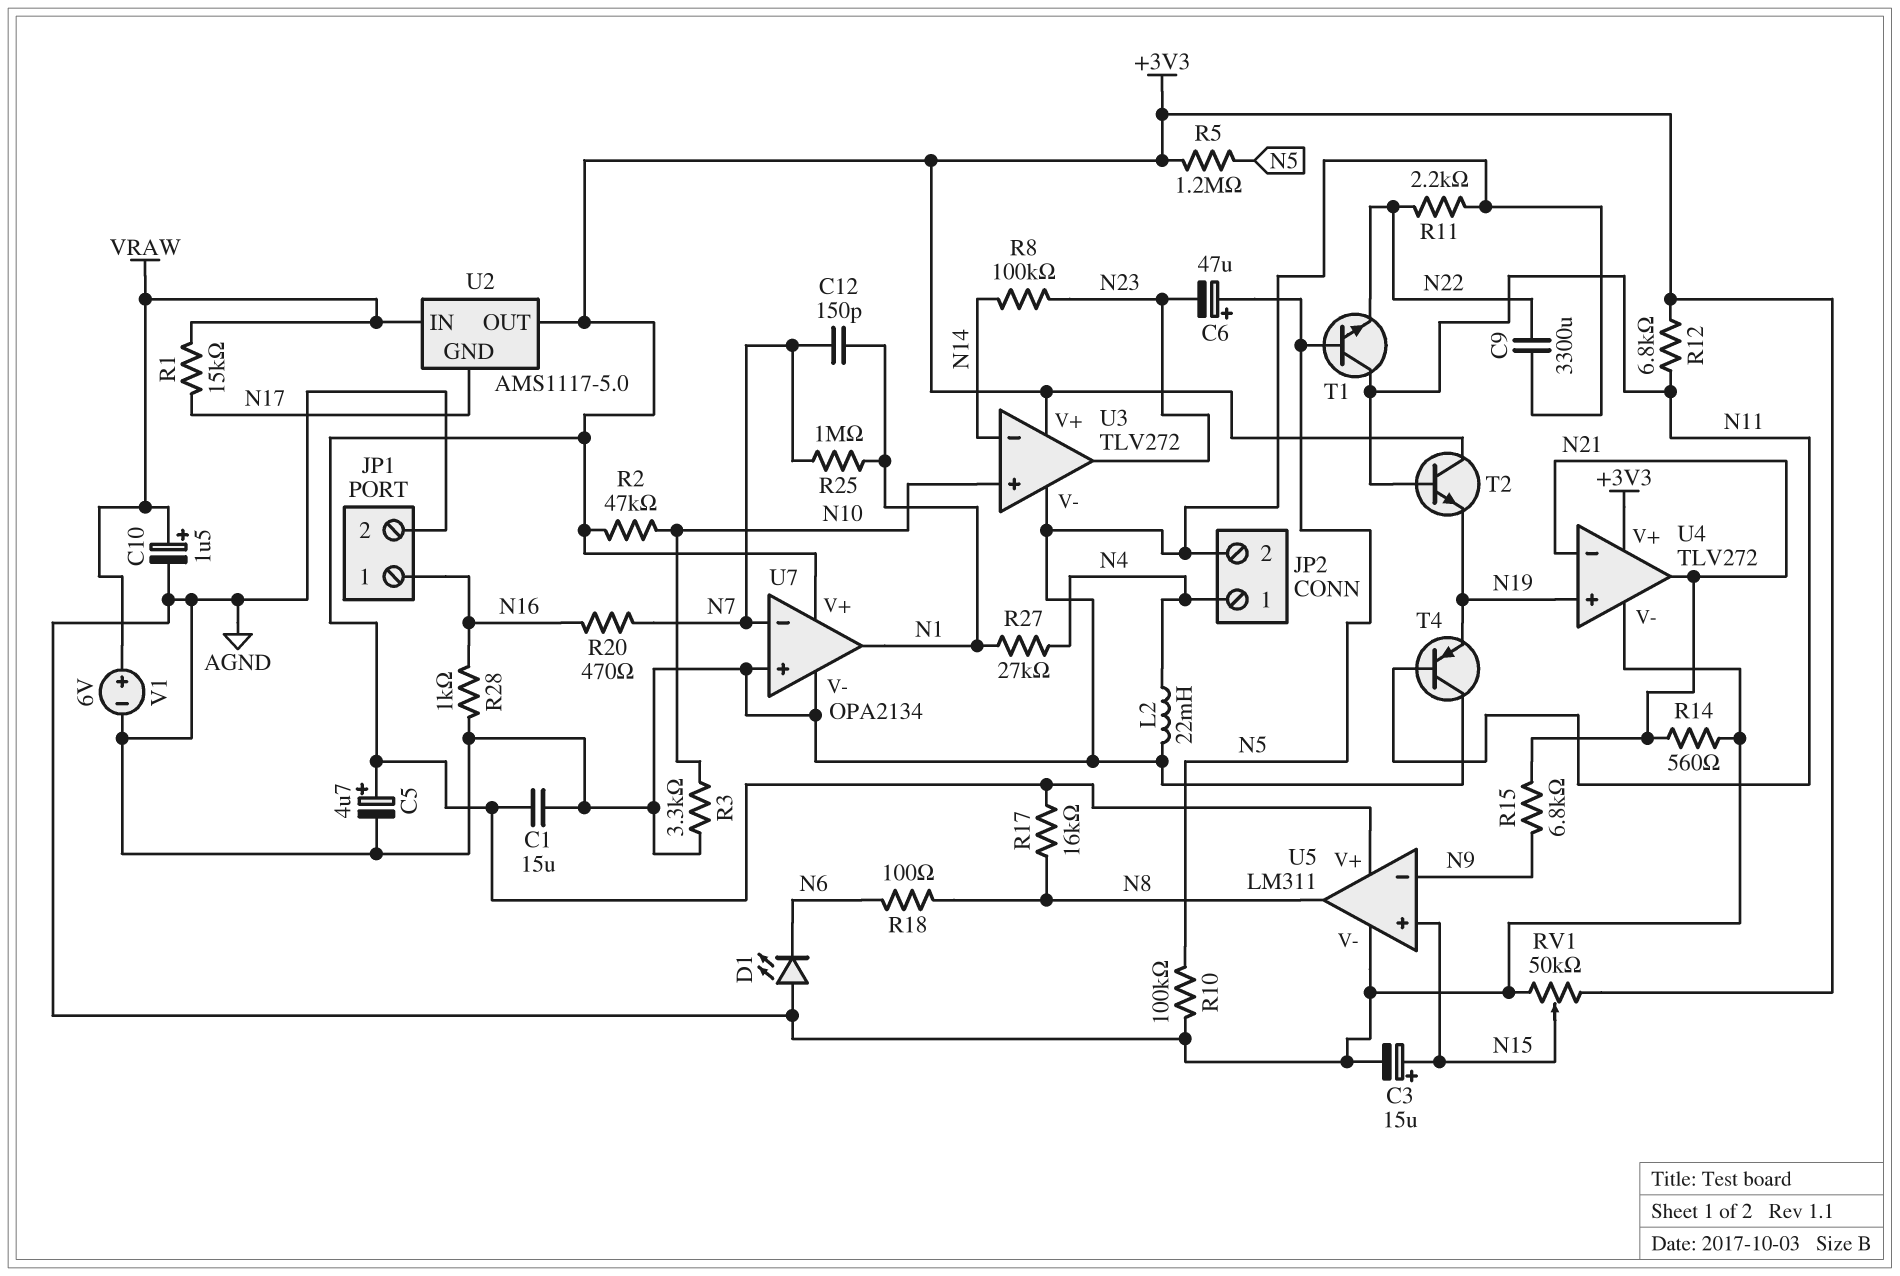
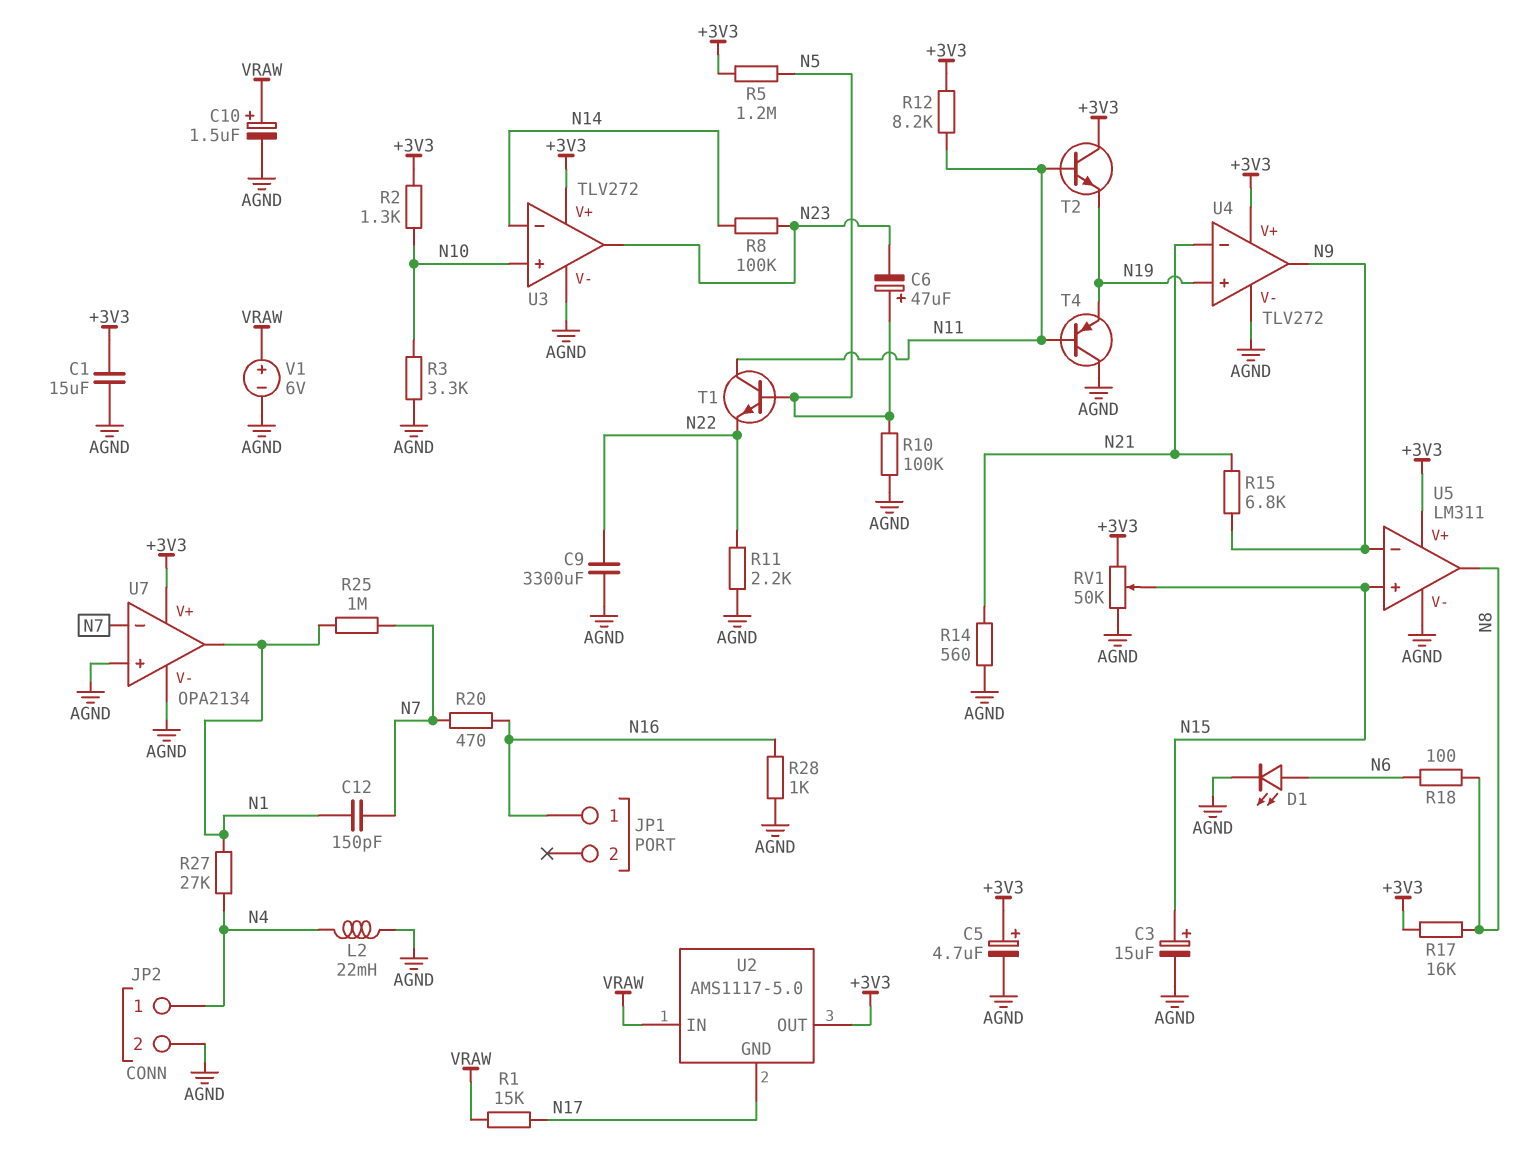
D1: LED (A AGND, K N6) -> LED (A N6, K AGND)
JP1 pin 2: AGND -> none
R2: 47k (+3V3, N10) -> 1.3k (+3V3, N10)
R12: 6.8k (+3V3, N11) -> 8.2k (+3V3, N11)
U4 pin out: N21 -> N9

